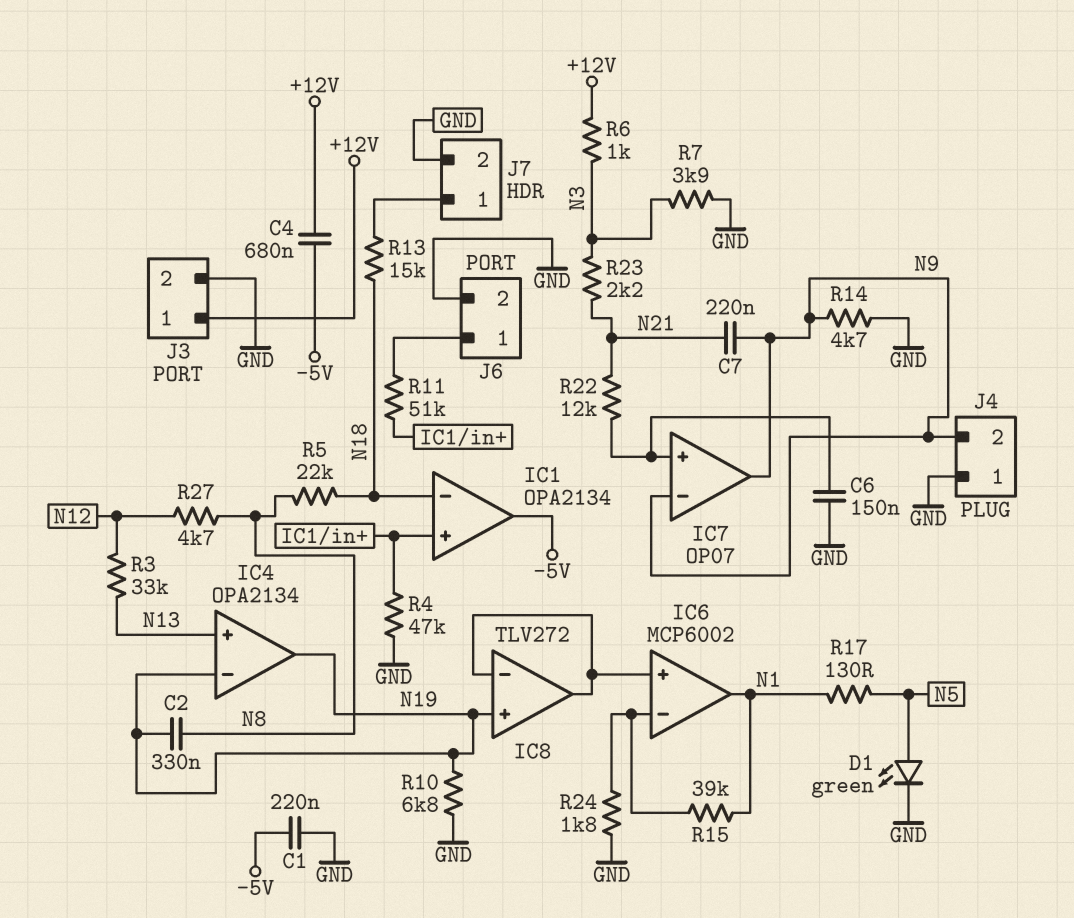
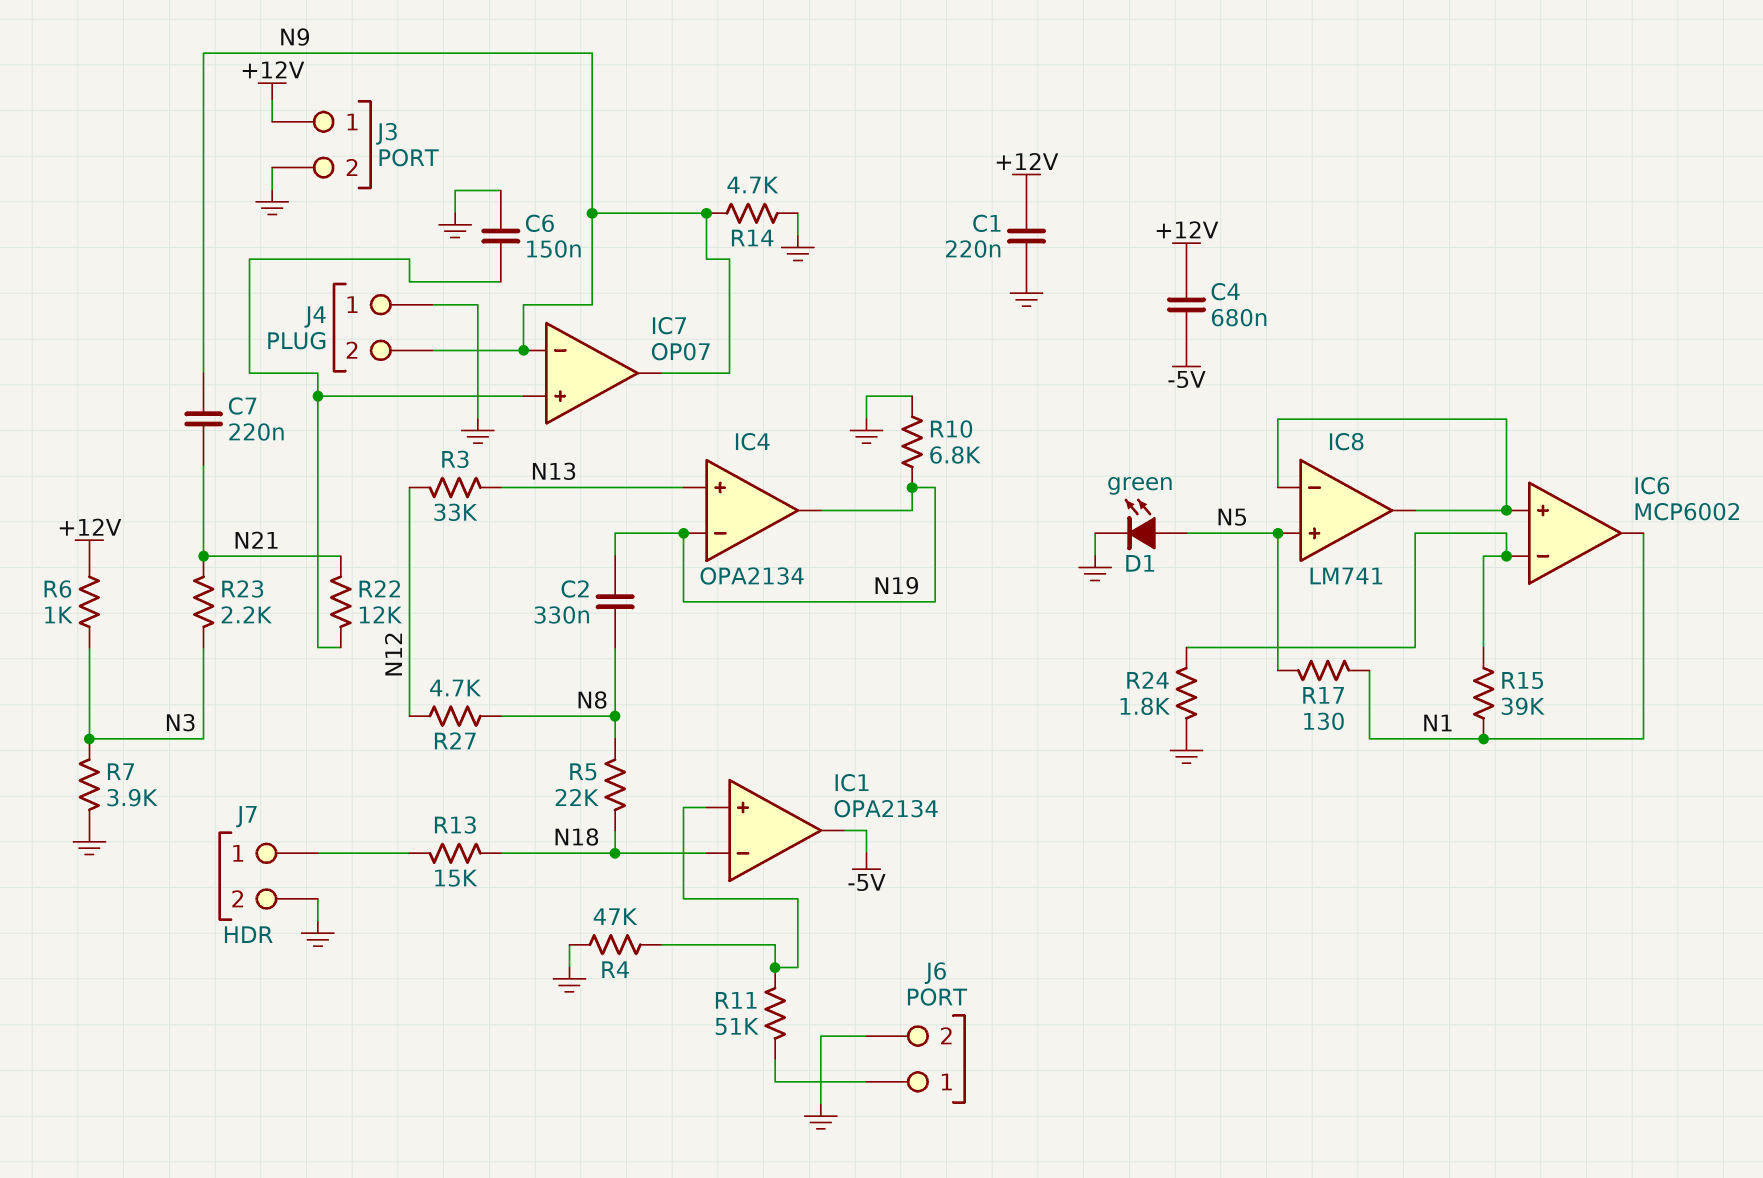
C1: 220nF (-5V, GND) -> 220nF (+12V, GND)
IC8: TLV272 -> LM741
IC8 pin in+: N19 -> N5

